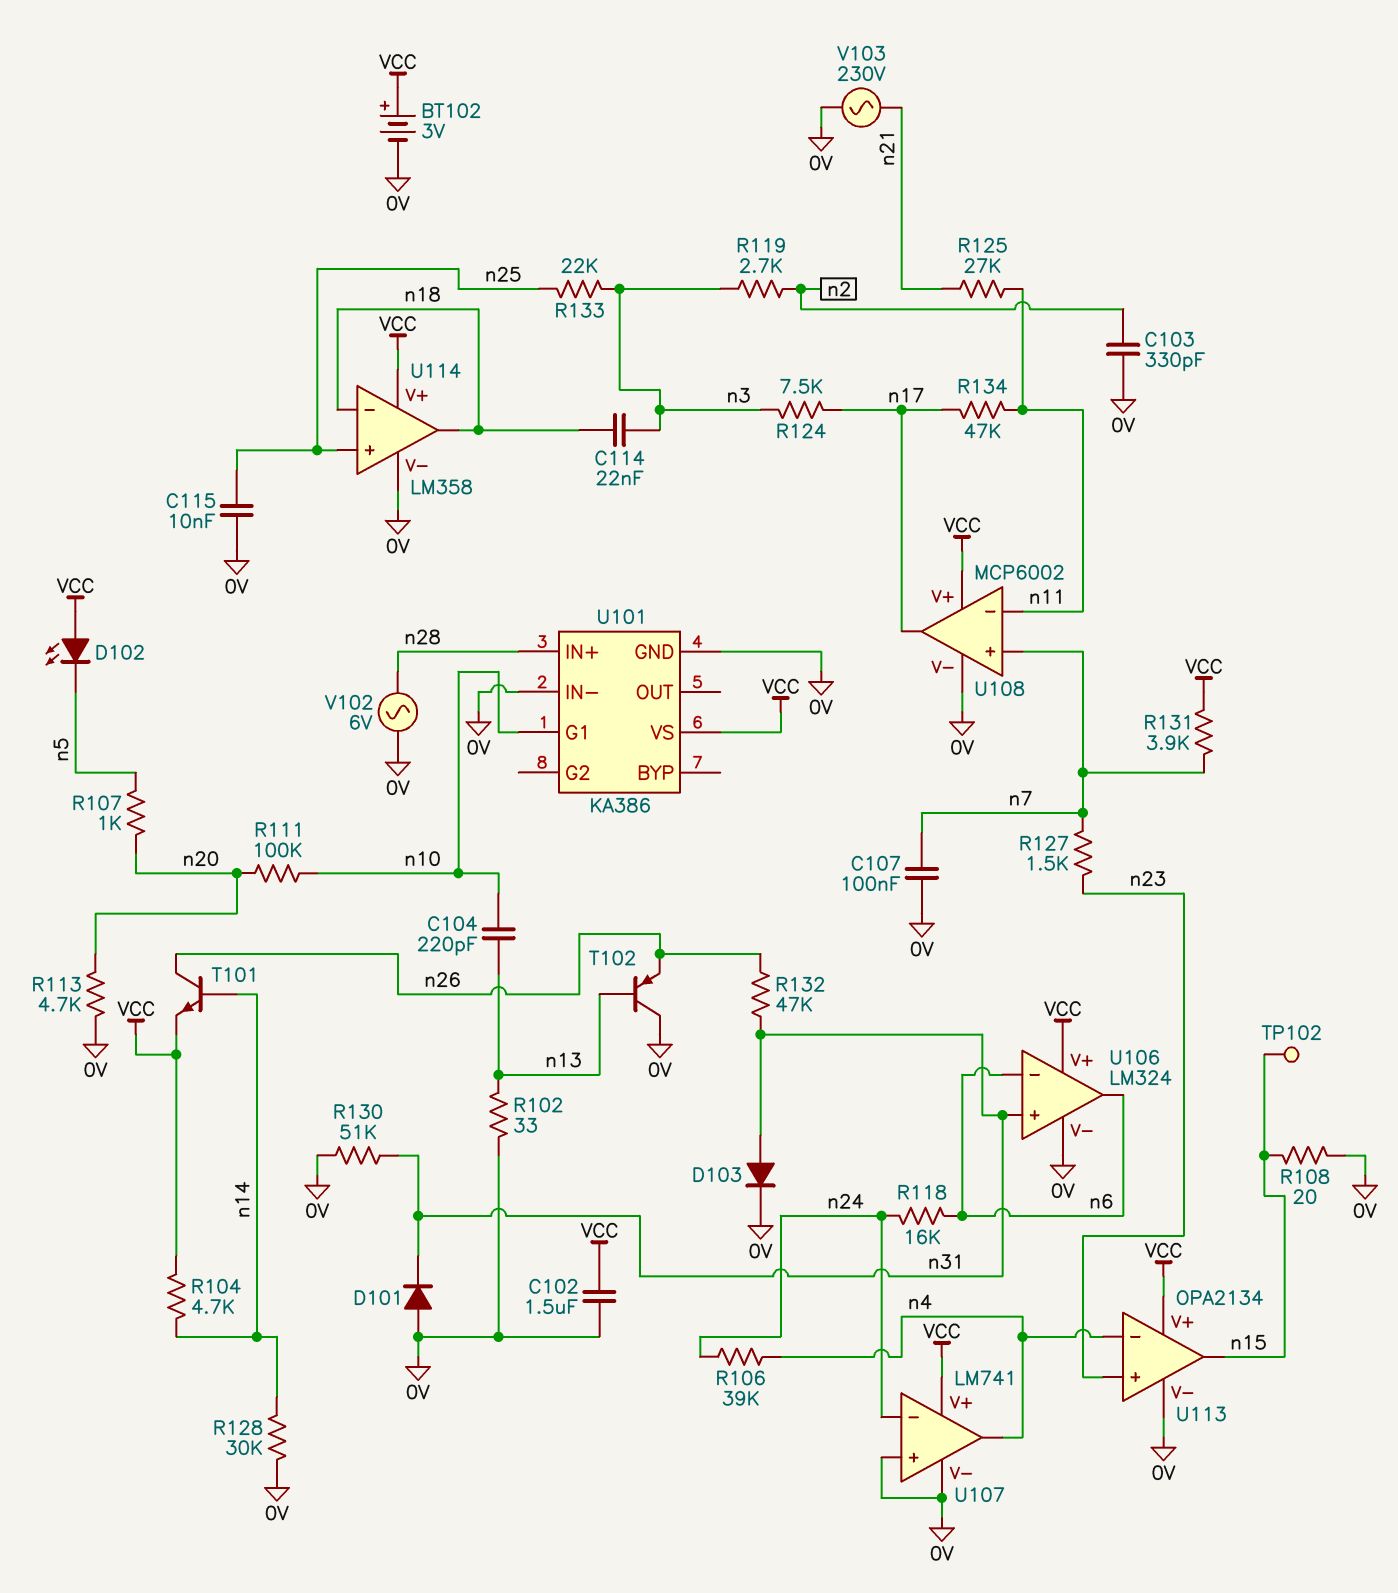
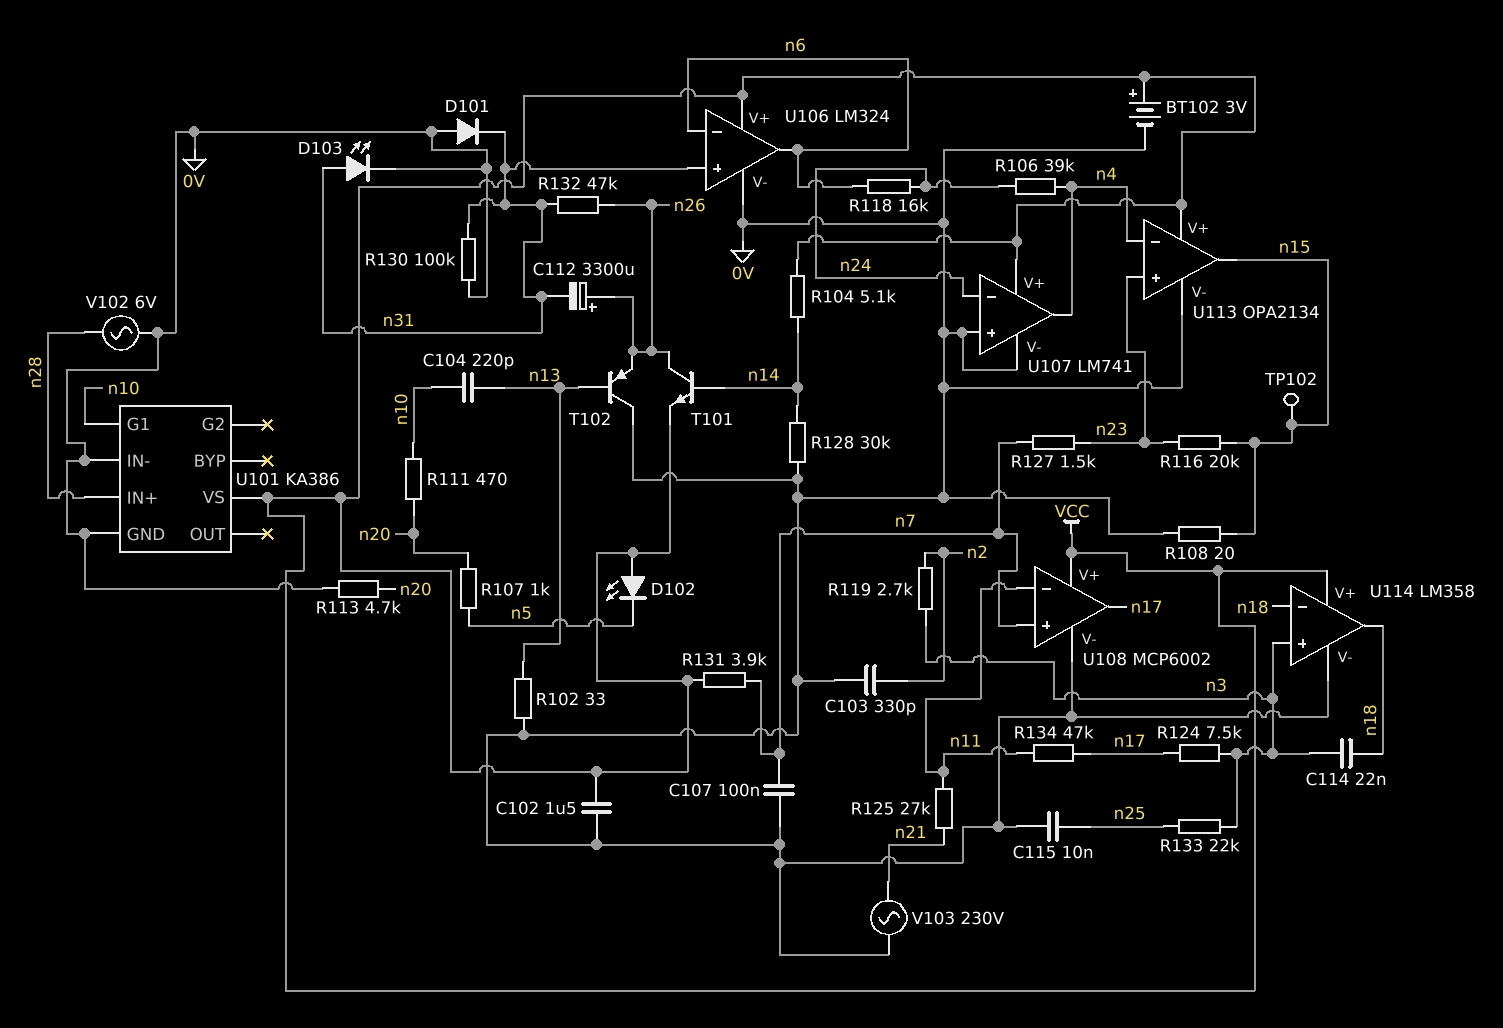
C112: none -> 3300uF (plus n26, minus n31)
D103: diode (A n31, K 0V) -> LED (A n31, K 0V)
R104: 4.7k (VCC, n14) -> 5.1k (VCC, n14)
R111: 100k (n10, n20) -> 470 (n10, n20)
R116: none -> 20k (n15, n23)
R130: 51k (0V, n31) -> 100k (0V, n31)
U114 pin in+: n25 -> n3

